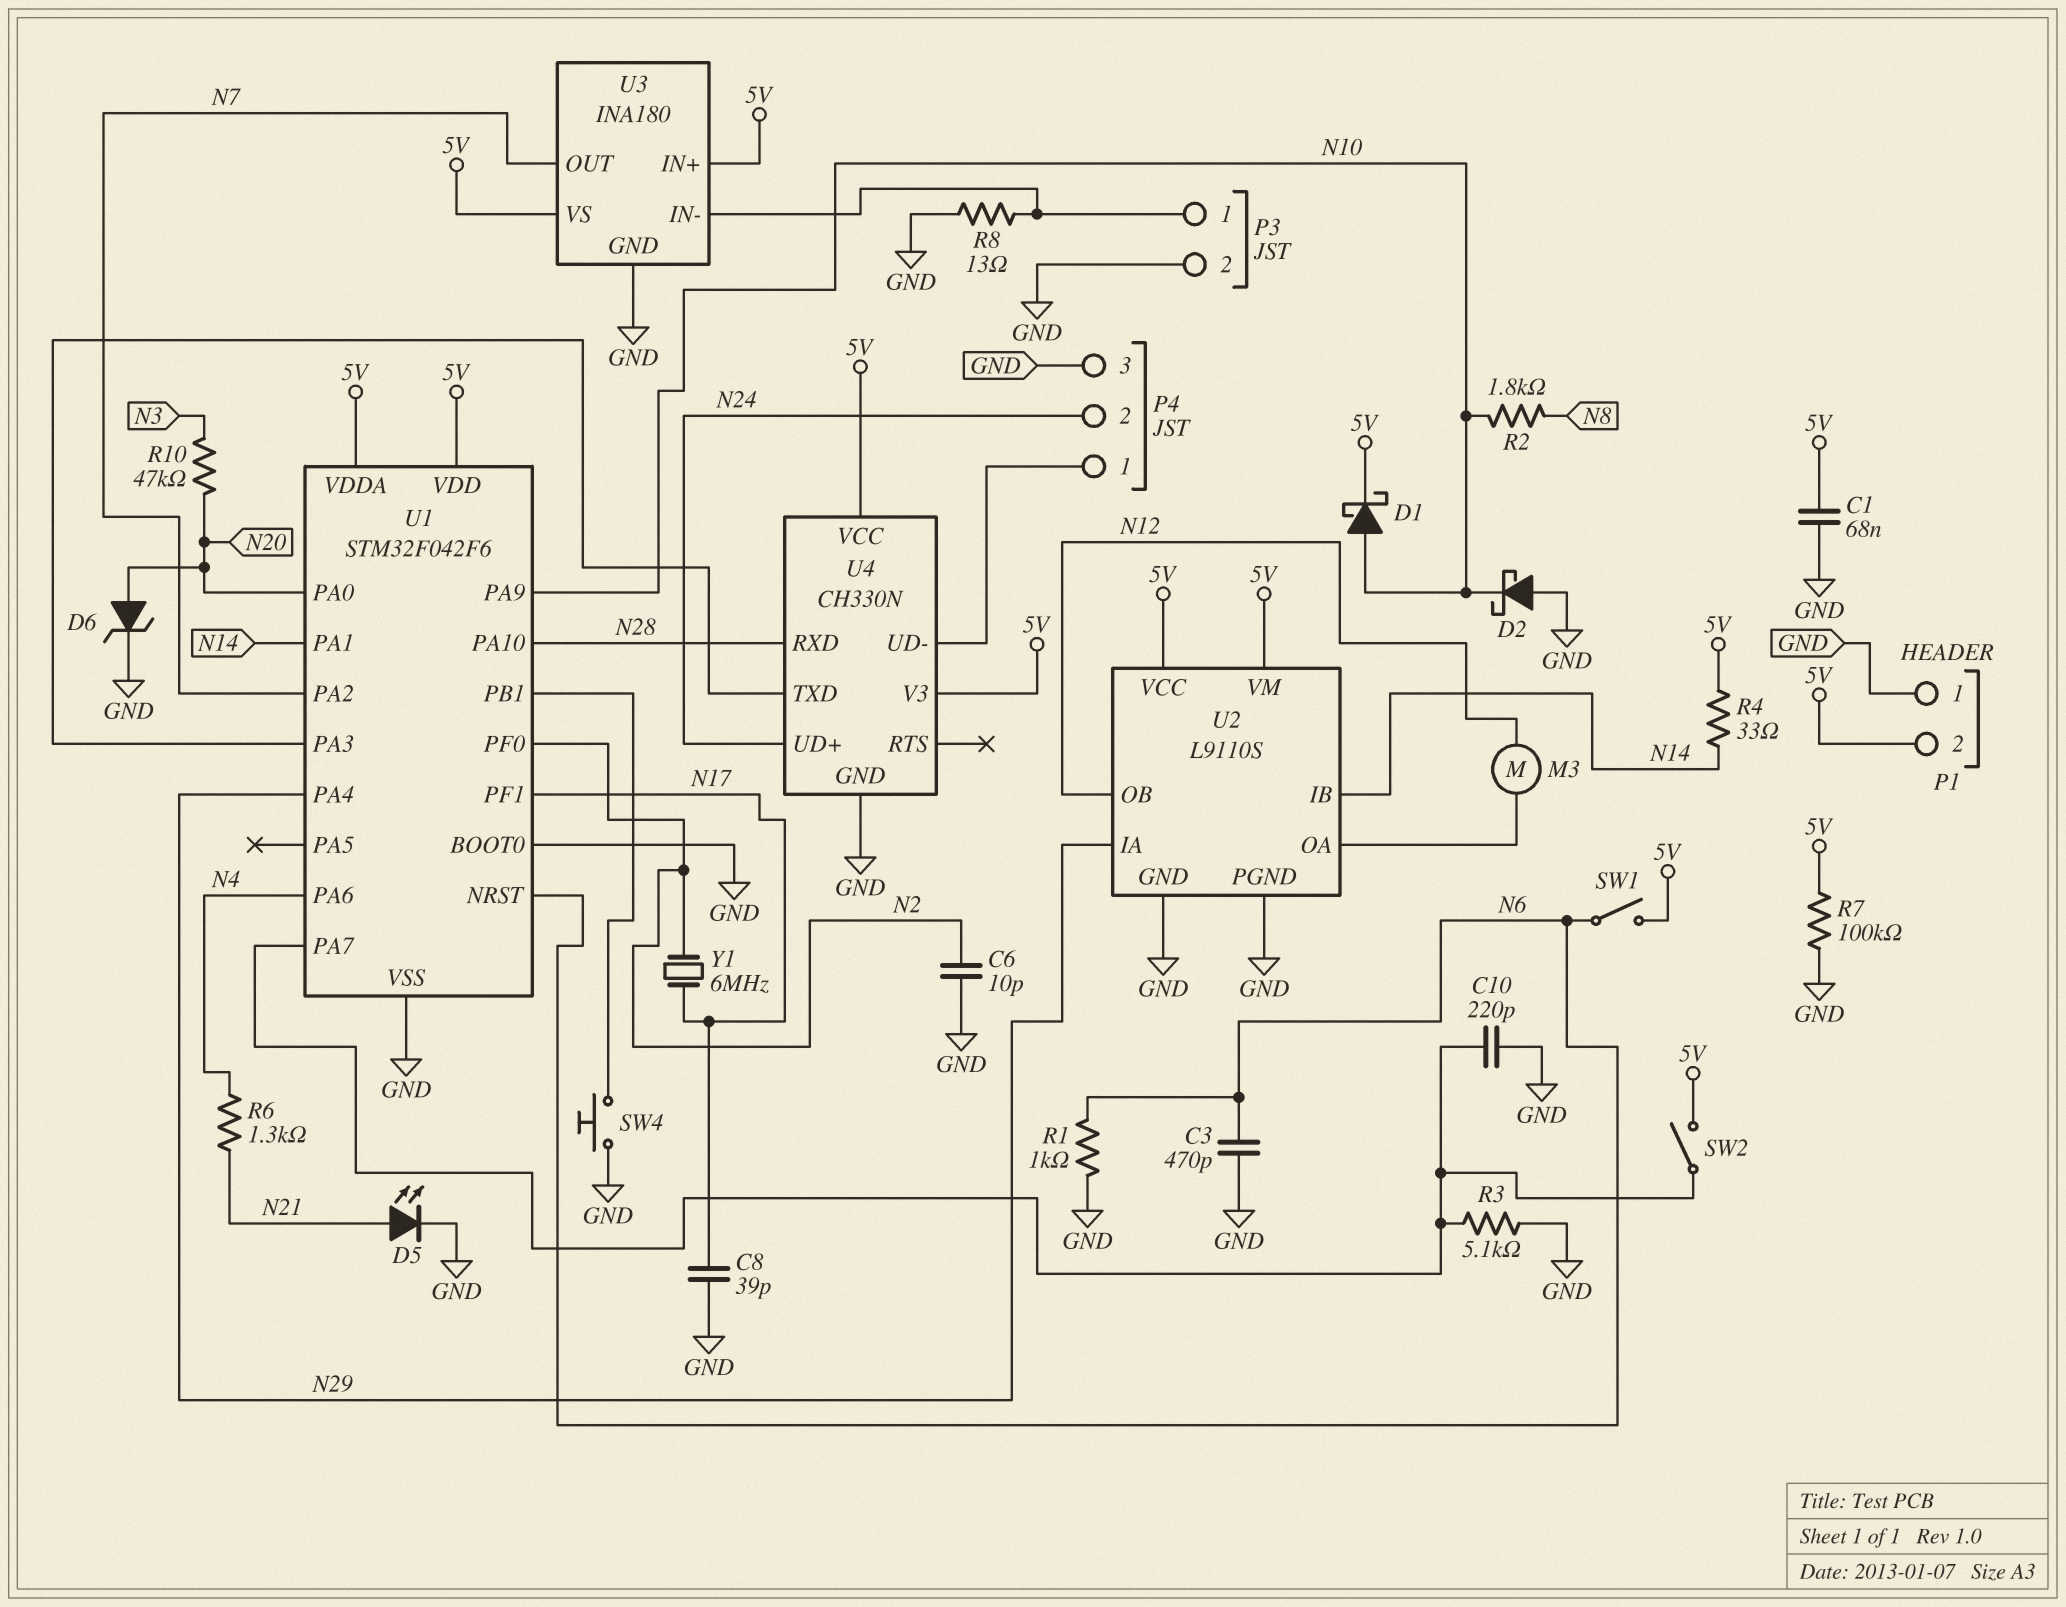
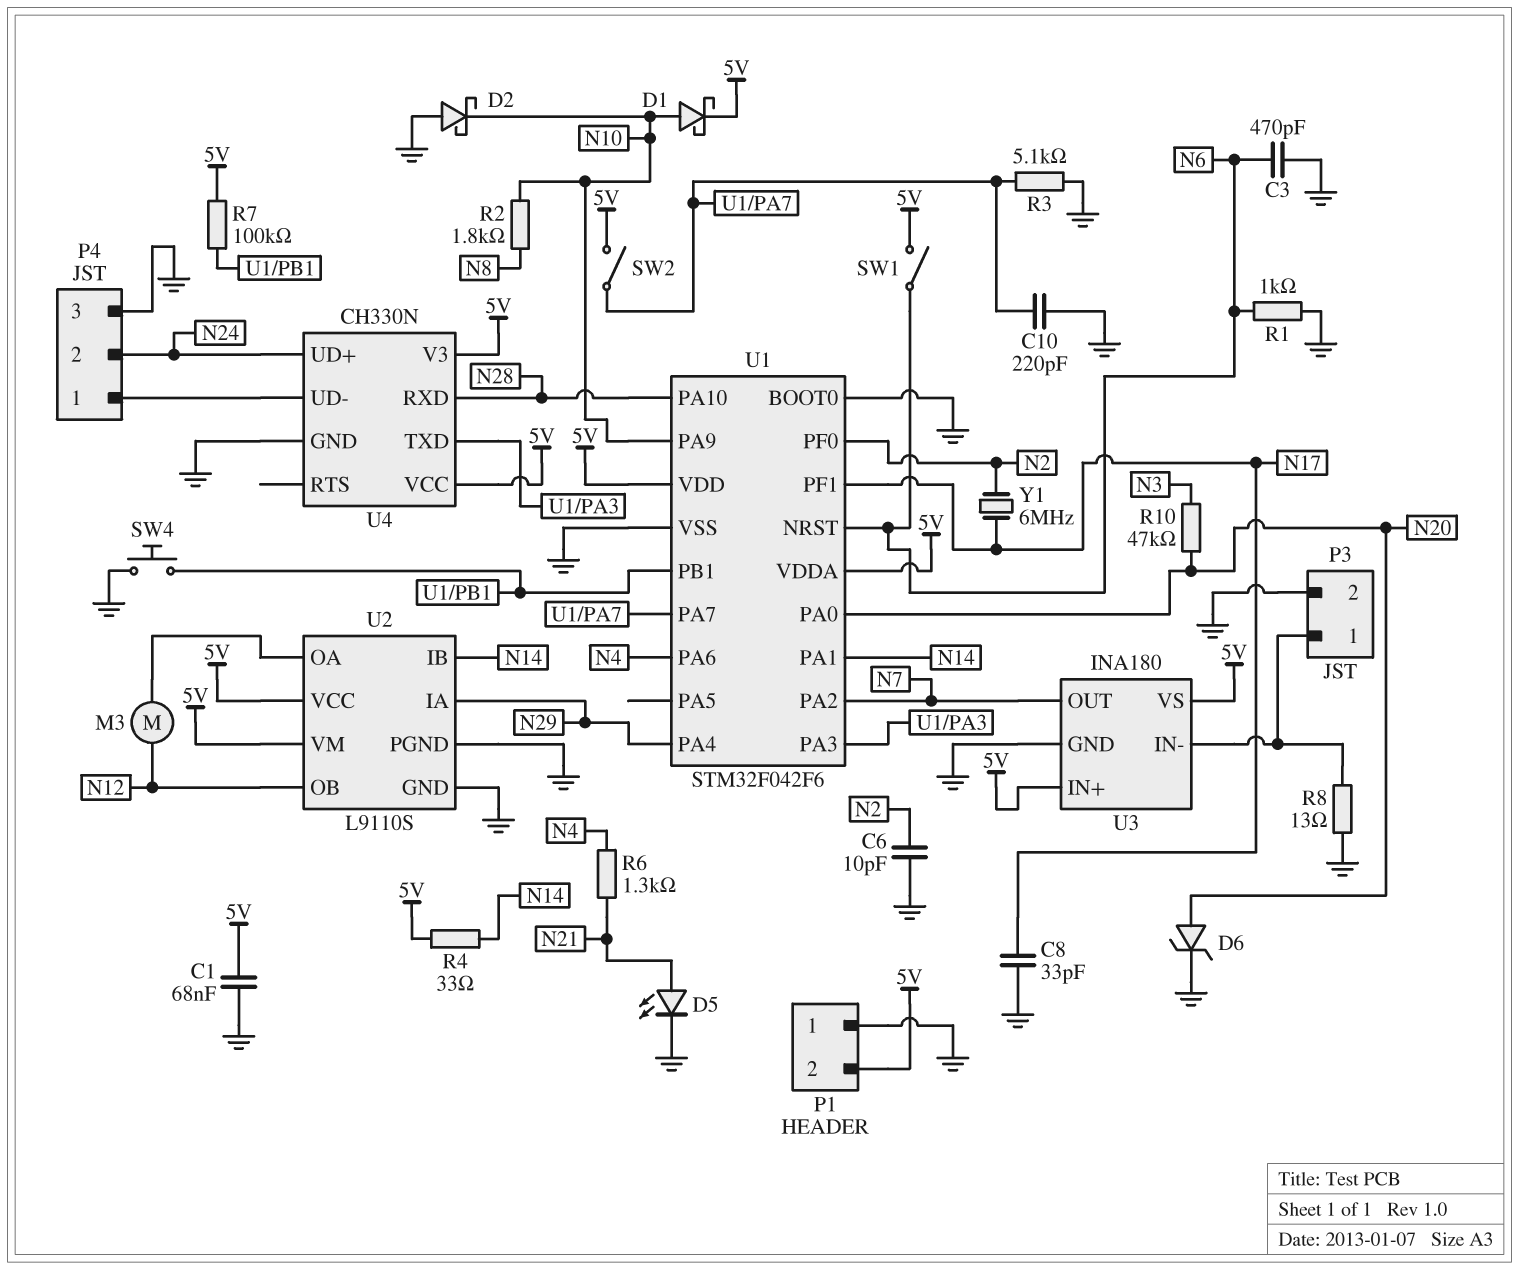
C8: 39pF (GND, N17) -> 33pF (GND, N17)
R7: 100k (5V, GND) -> 100k (5V, U1/PB1)

